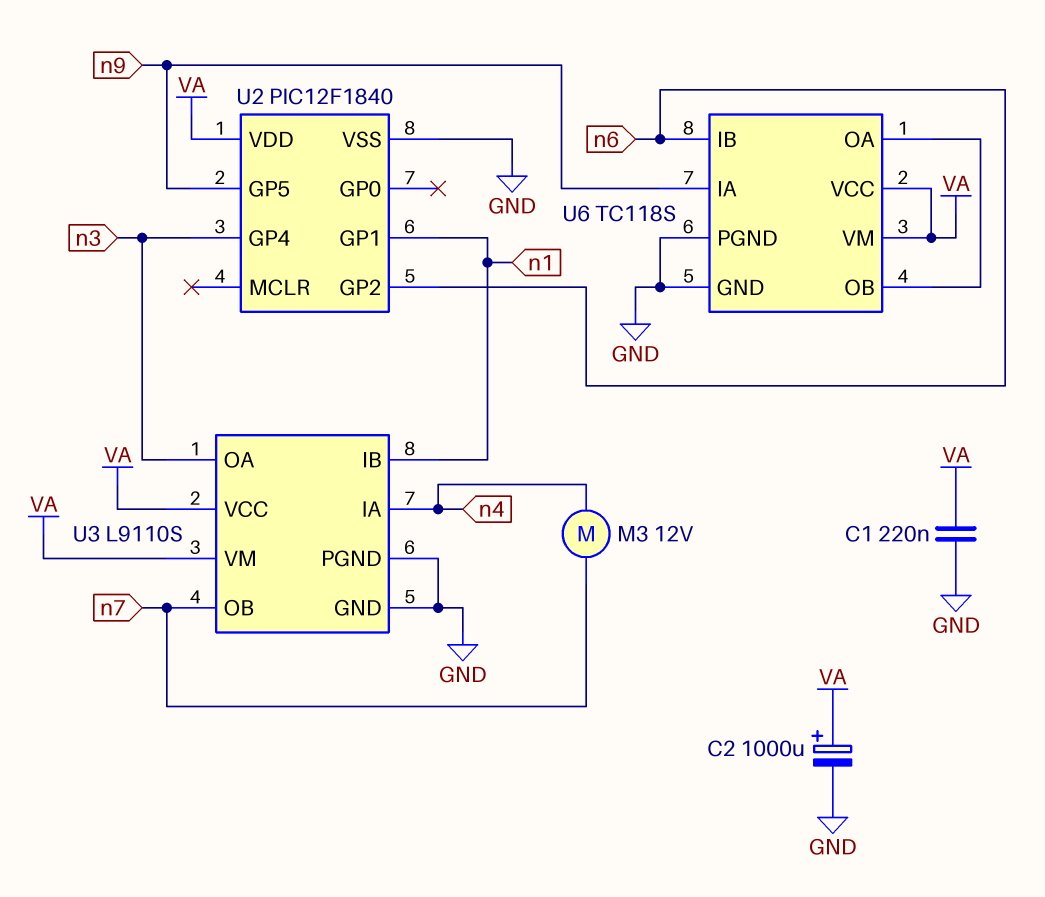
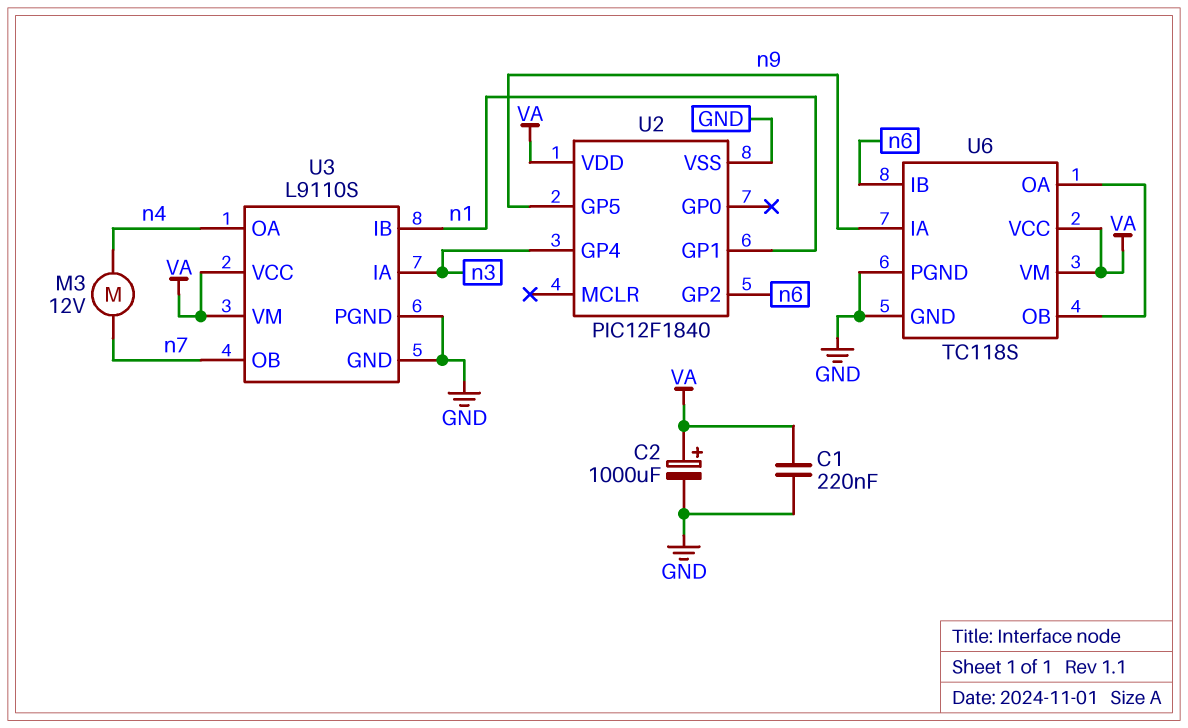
U3 pin IA: n4 -> n3
U3 pin OA: n3 -> n4

